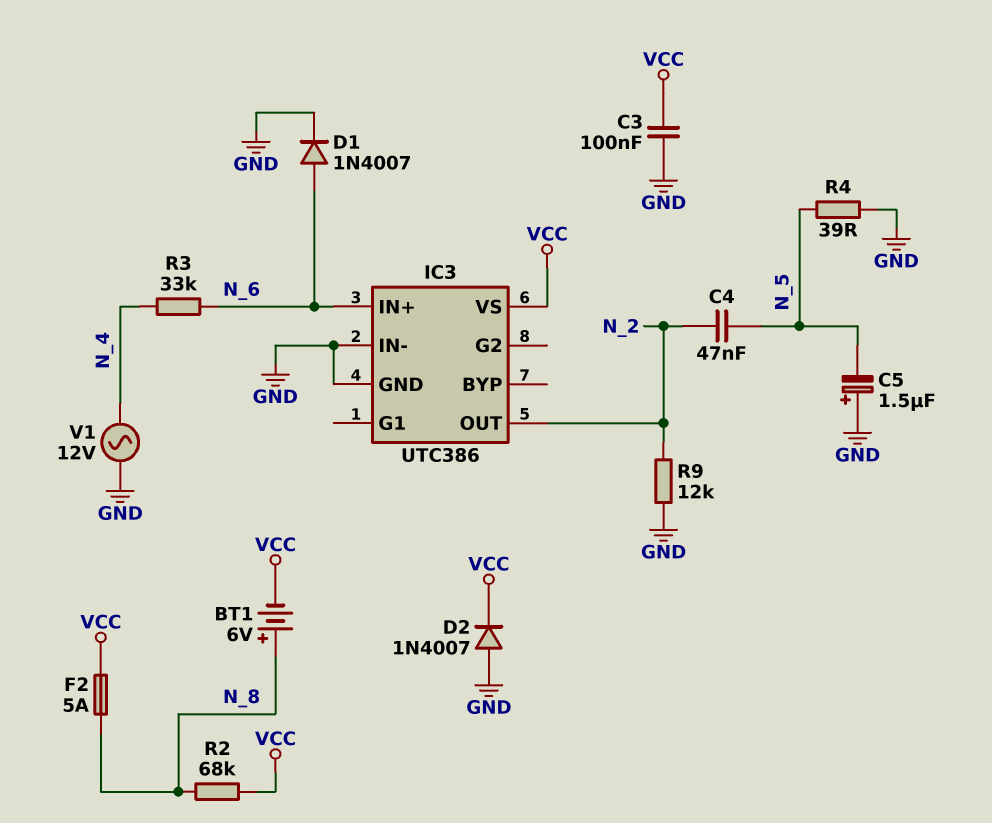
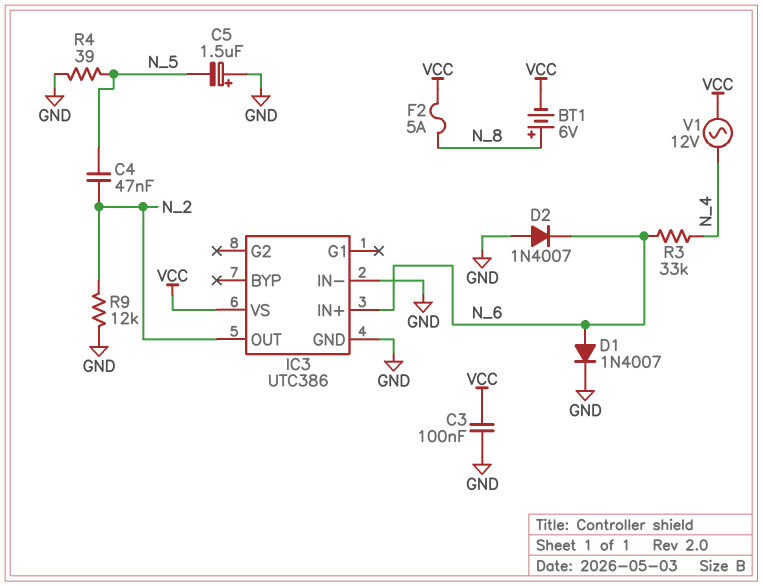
D2: diode 1N4007 (A GND, K VCC) -> diode 1N4007 (A GND, K N_6)
R2: 68k (N_8, VCC) -> none
V1: AC 12V (GND, N_4) -> AC 12V (N_4, VCC)

